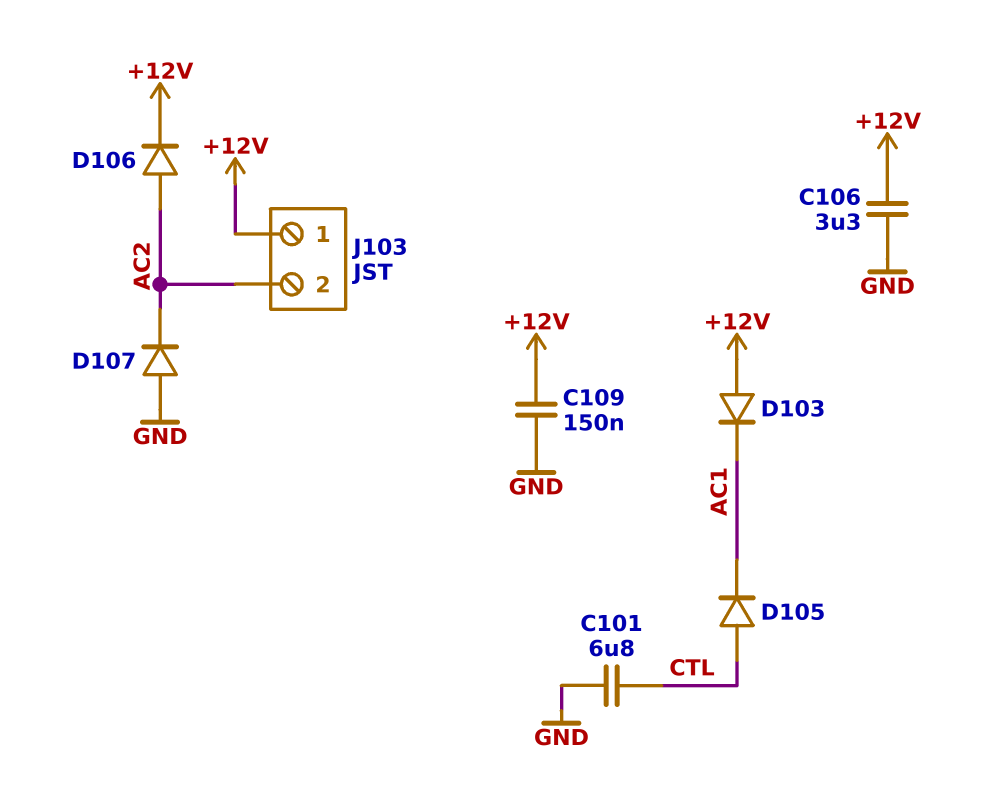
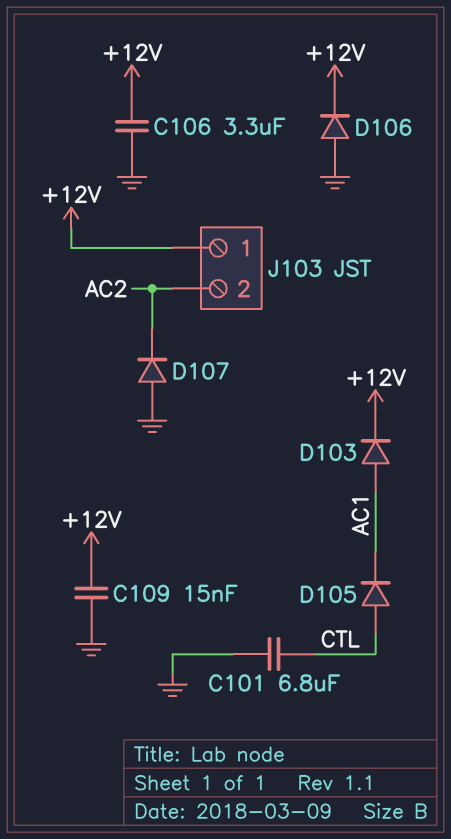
C109: 150nF (+12V, GND) -> 15nF (+12V, GND)
D103: diode (A +12V, K AC1) -> diode (A AC1, K +12V)
D106: diode (A AC2, K +12V) -> diode (A GND, K +12V)

